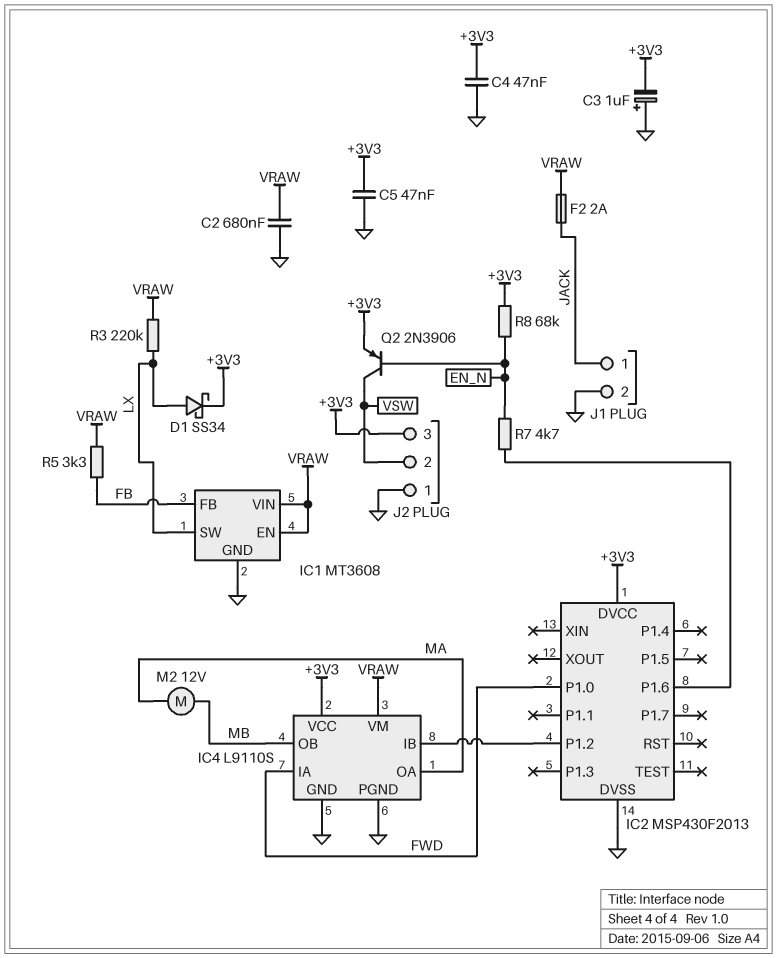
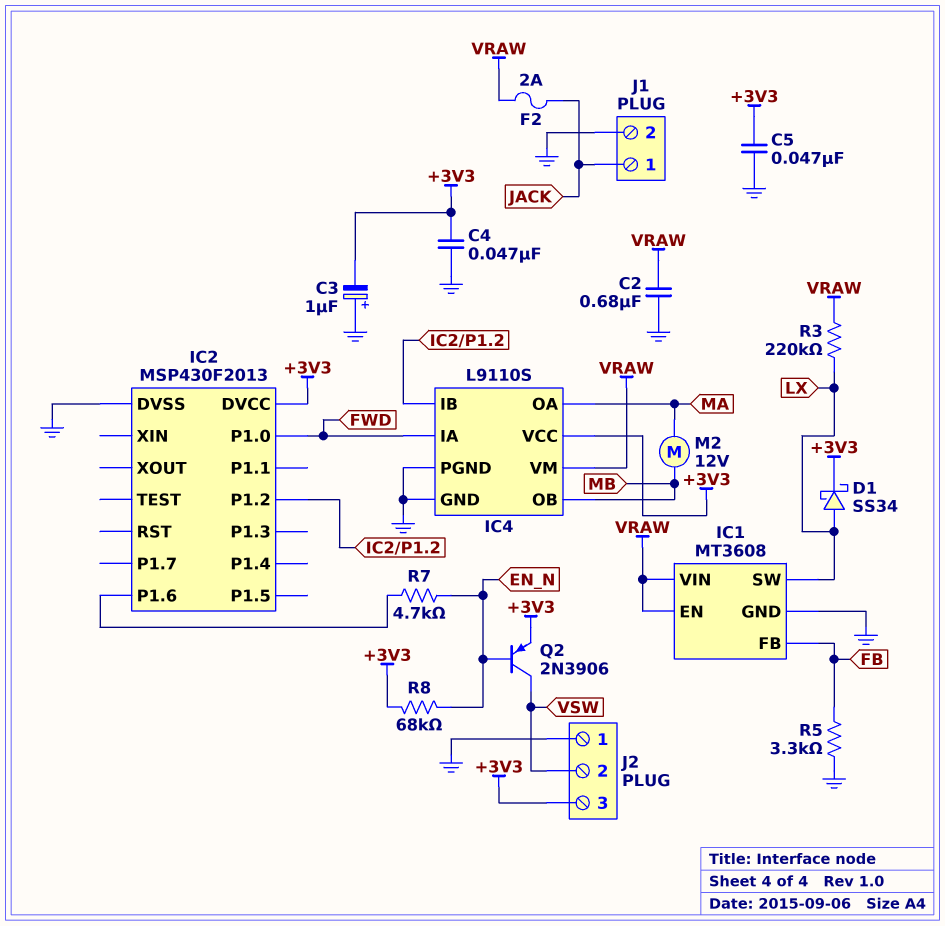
R5: 3.3k (FB, VRAW) -> 3.3k (FB, GND)

